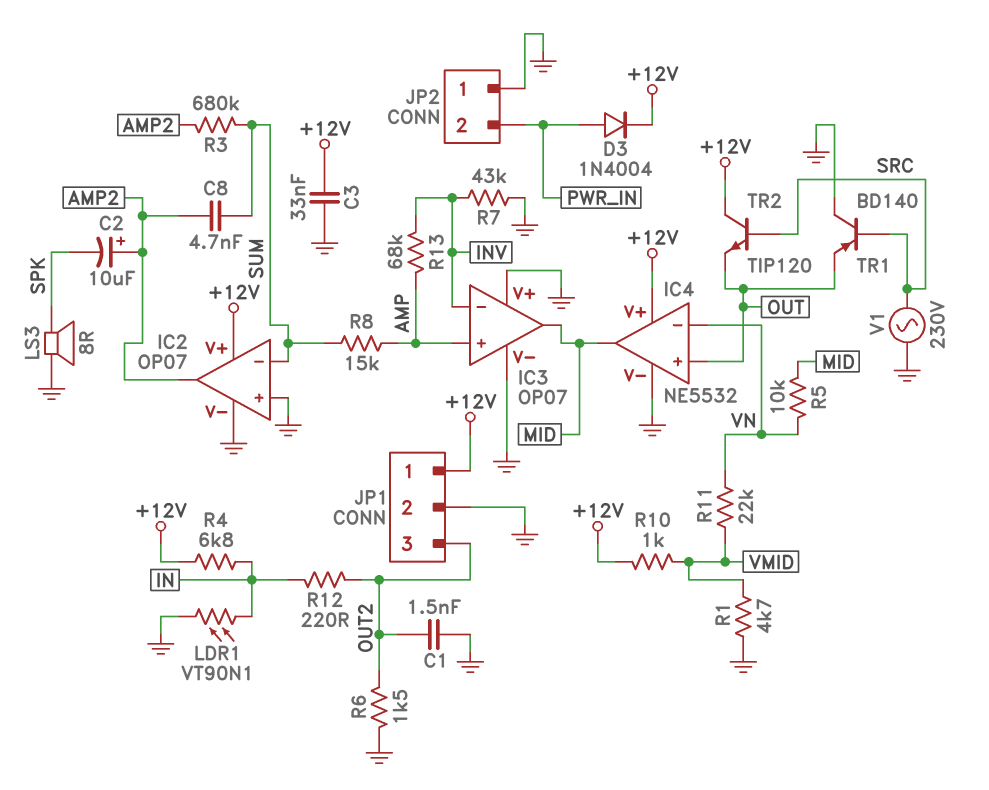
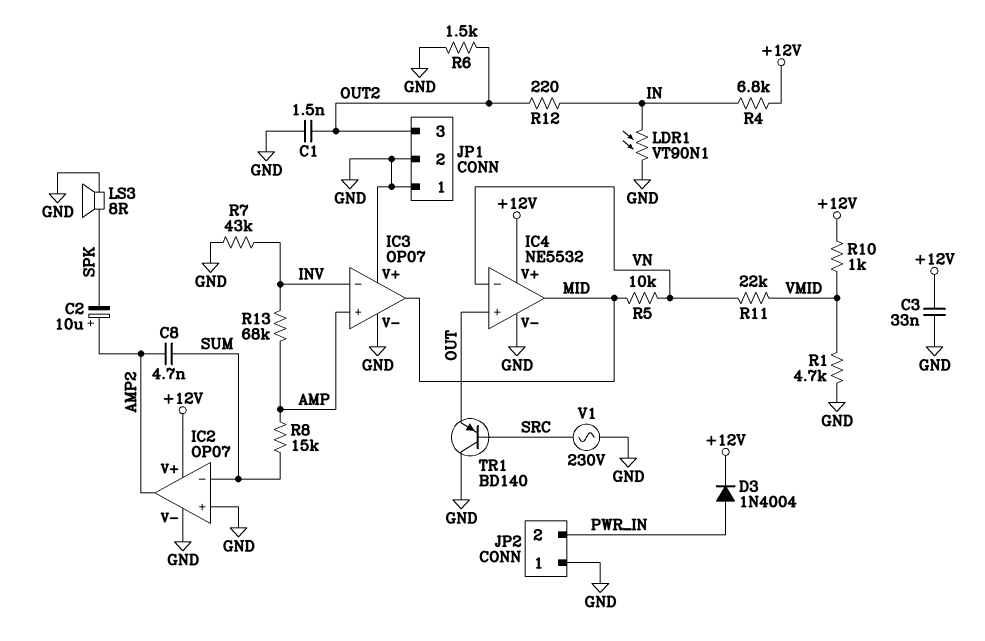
JP1 pin 1: +12V -> GND
R3: 680k (AMP2, SUM) -> none
TR2: NPN TIP120 (B SRC, C +12V, E OUT) -> none

